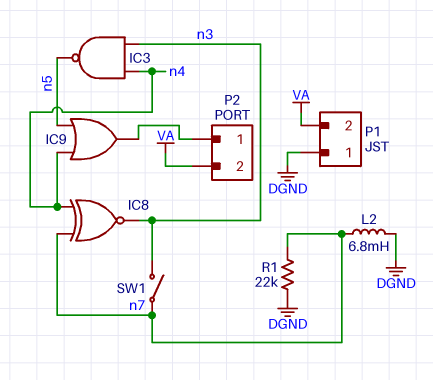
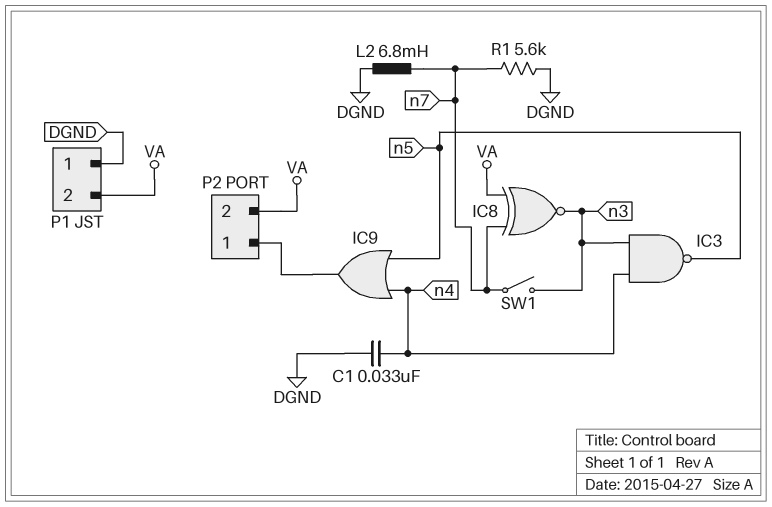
C1: none -> 33nF (DGND, n4)
IC8: XNOR (in n4, in n7, out n3) -> XNOR (in VA, in n7, out n3)
R1: 22k (DGND, n7) -> 5.6k (DGND, n7)

